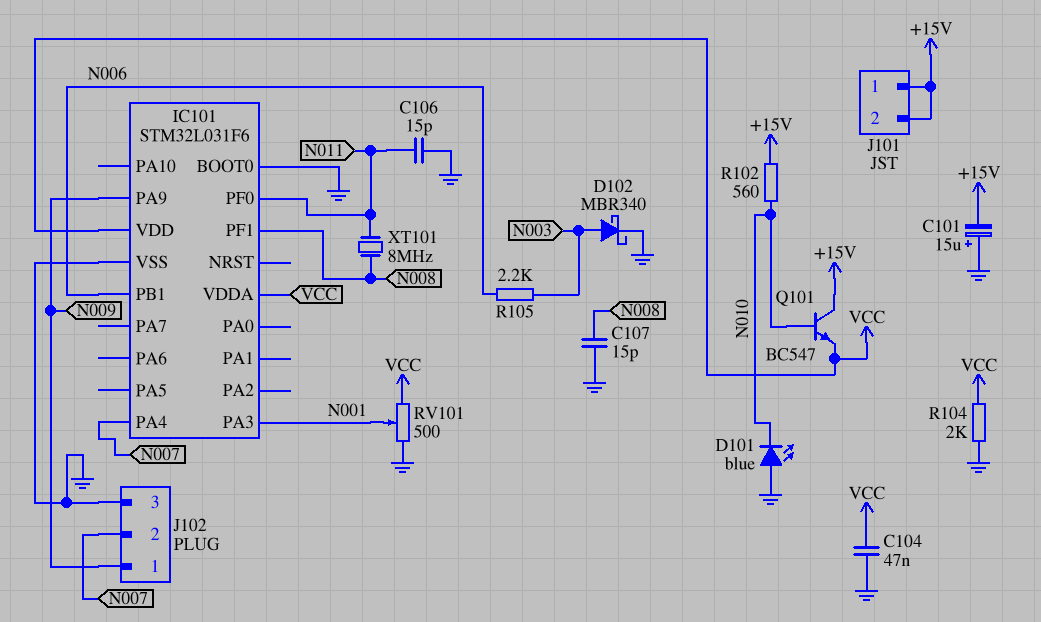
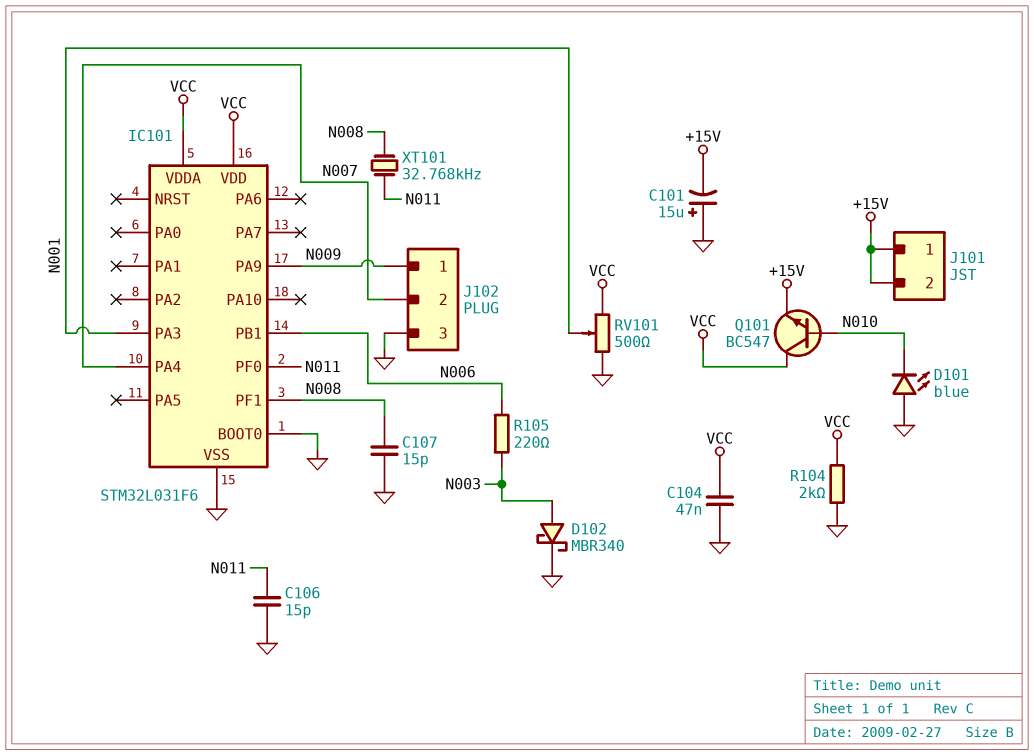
Q101: NPN BC547 (B N010, C +15V, E VCC) -> NPN BC547 (B N010, C VCC, E +15V)
R102: 560 (+15V, N010) -> none
R105: 2.2k (N003, N006) -> 220 (N003, N006)
XT101: 8MHz (N008, N011) -> 32.768kHz (N008, N011)

